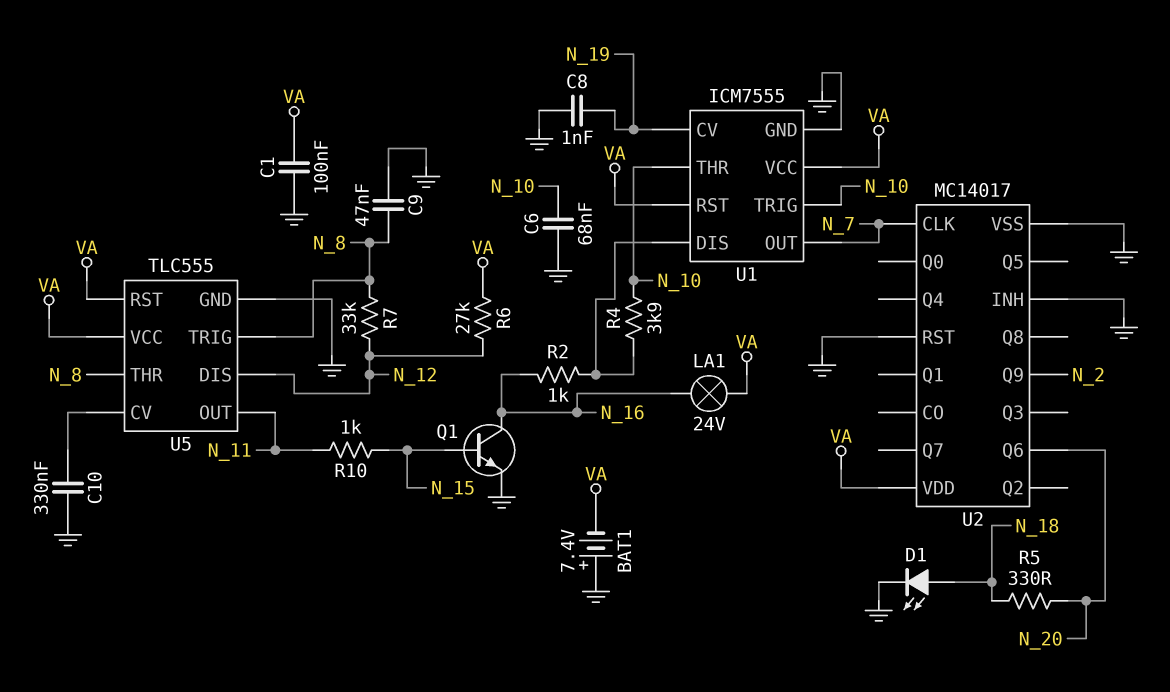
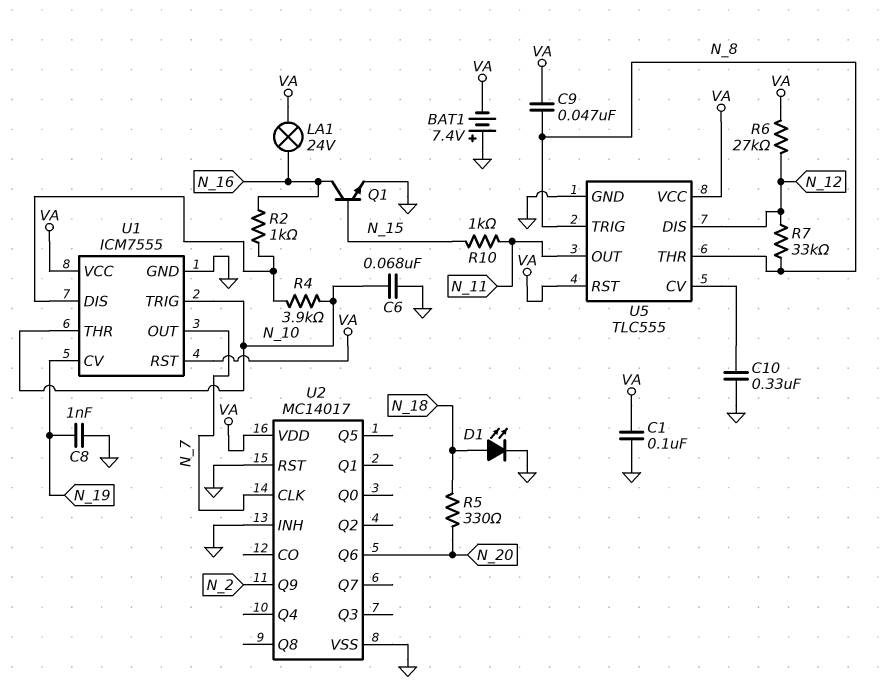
C9: 47nF (GND, N_8) -> 47nF (N_8, VA)

